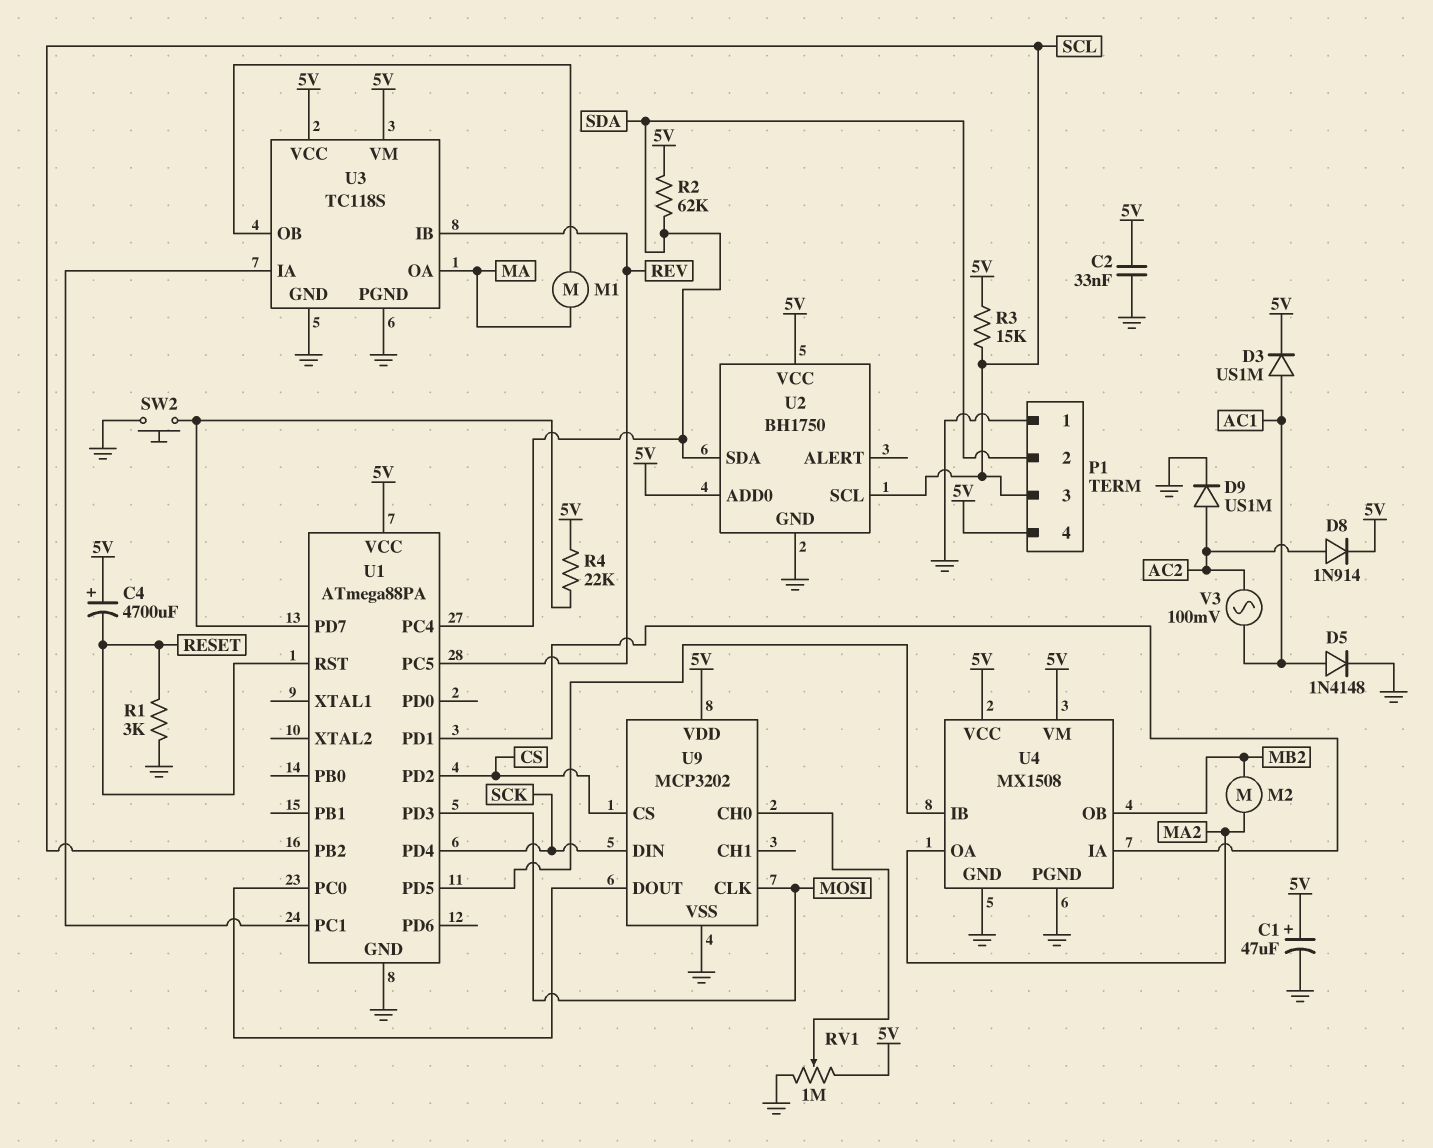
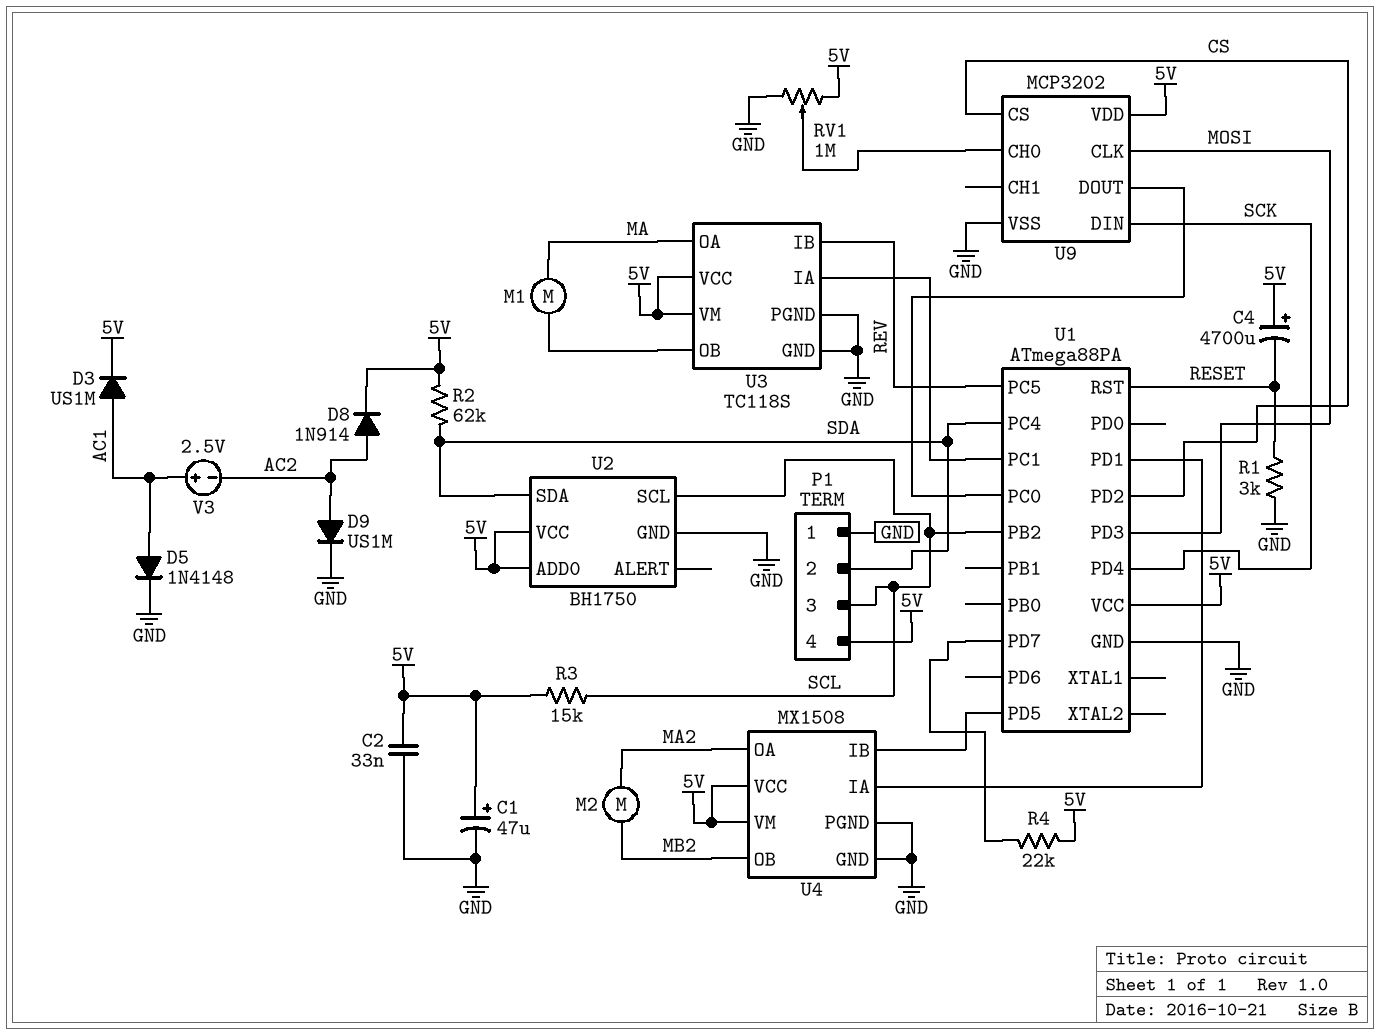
SW2: button (GND, U1/PD7) -> none
V3: AC 100mV (AC1, AC2) -> 2.5V (plus AC1, minus AC2)

